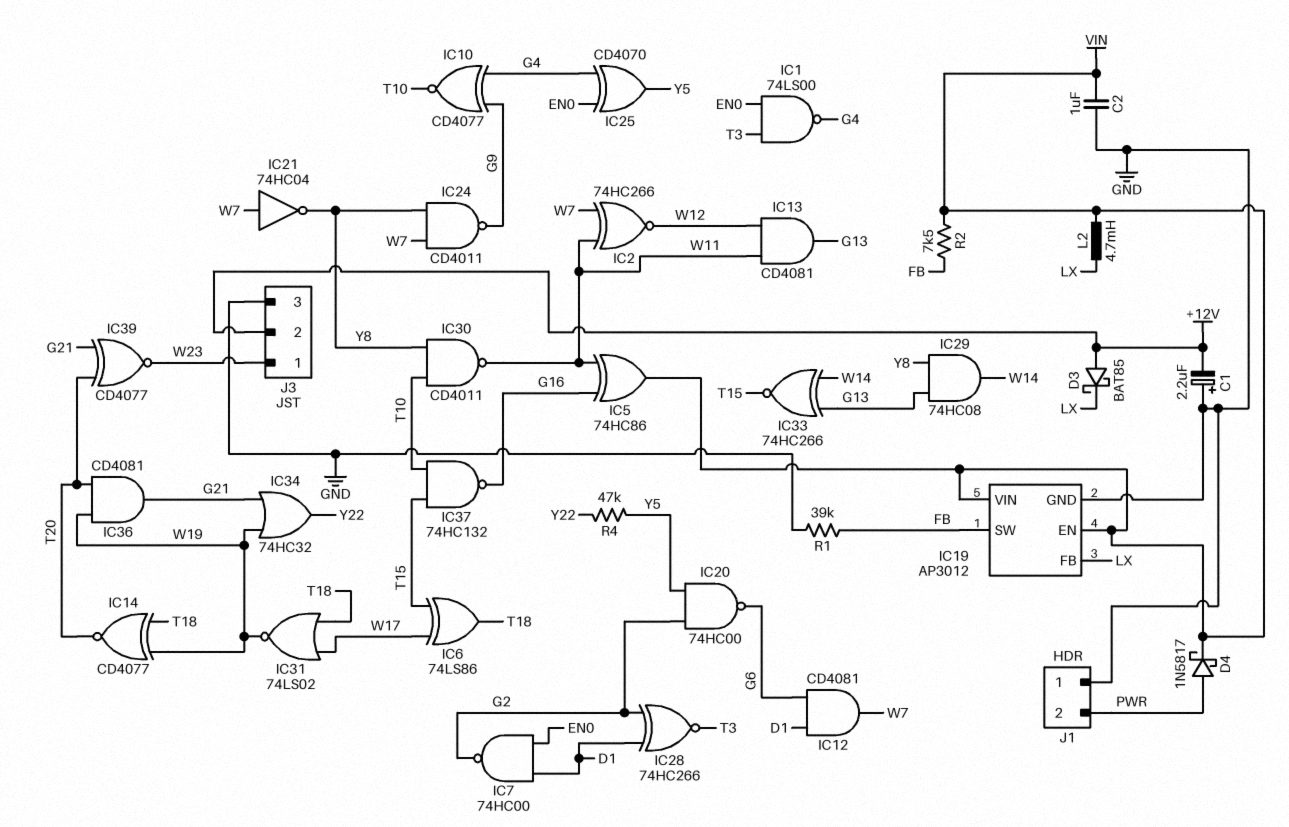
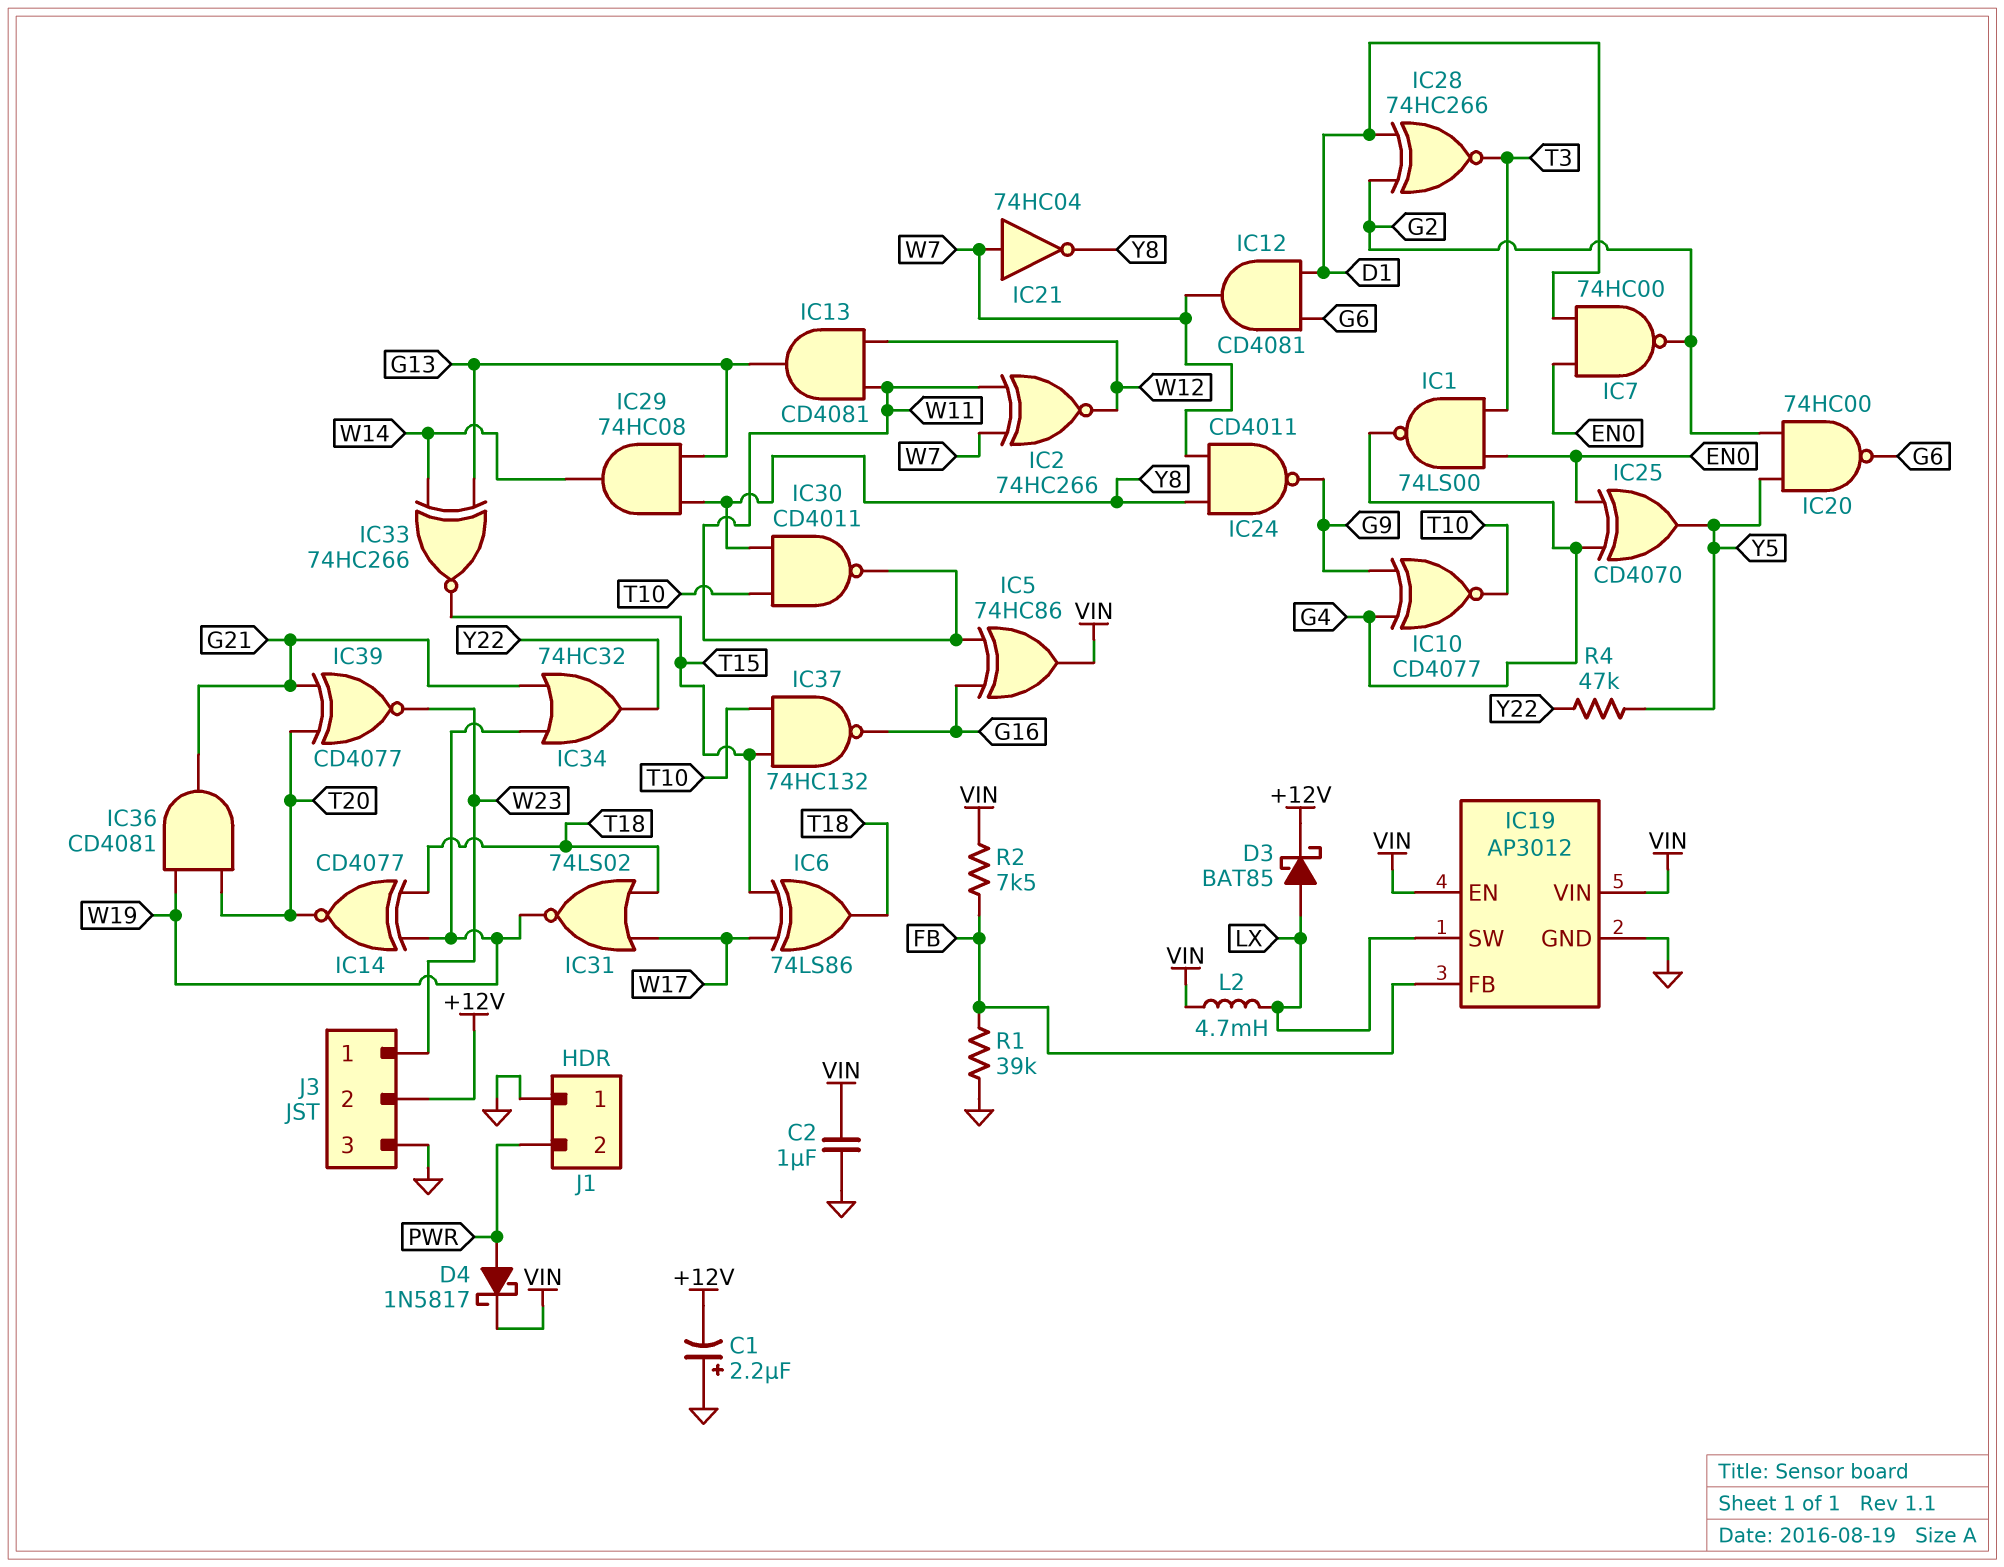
D3: schottky BAT85 (A +12V, K LX) -> schottky BAT85 (A LX, K +12V)
IC19 pin FB: LX -> FB
IC19 pin SW: FB -> LX

